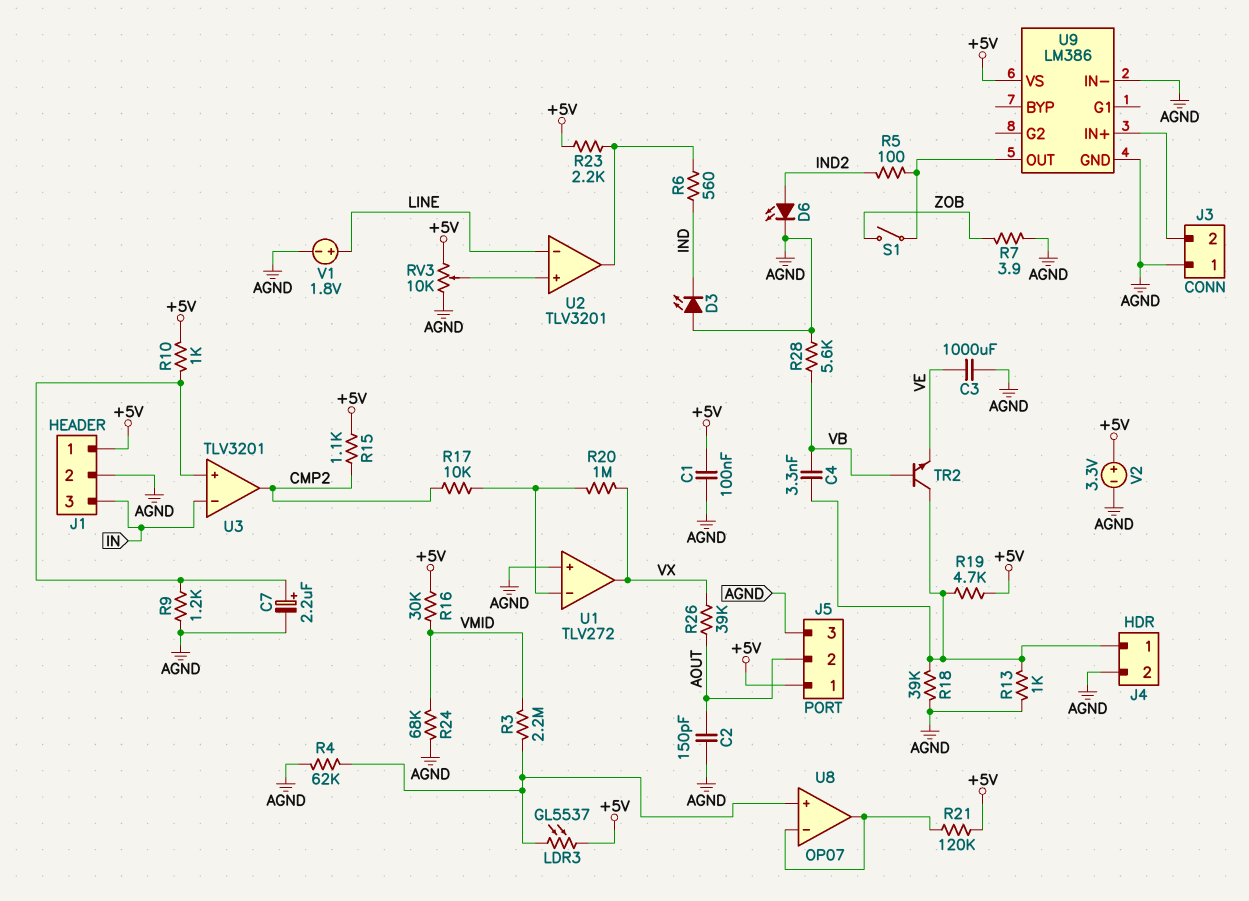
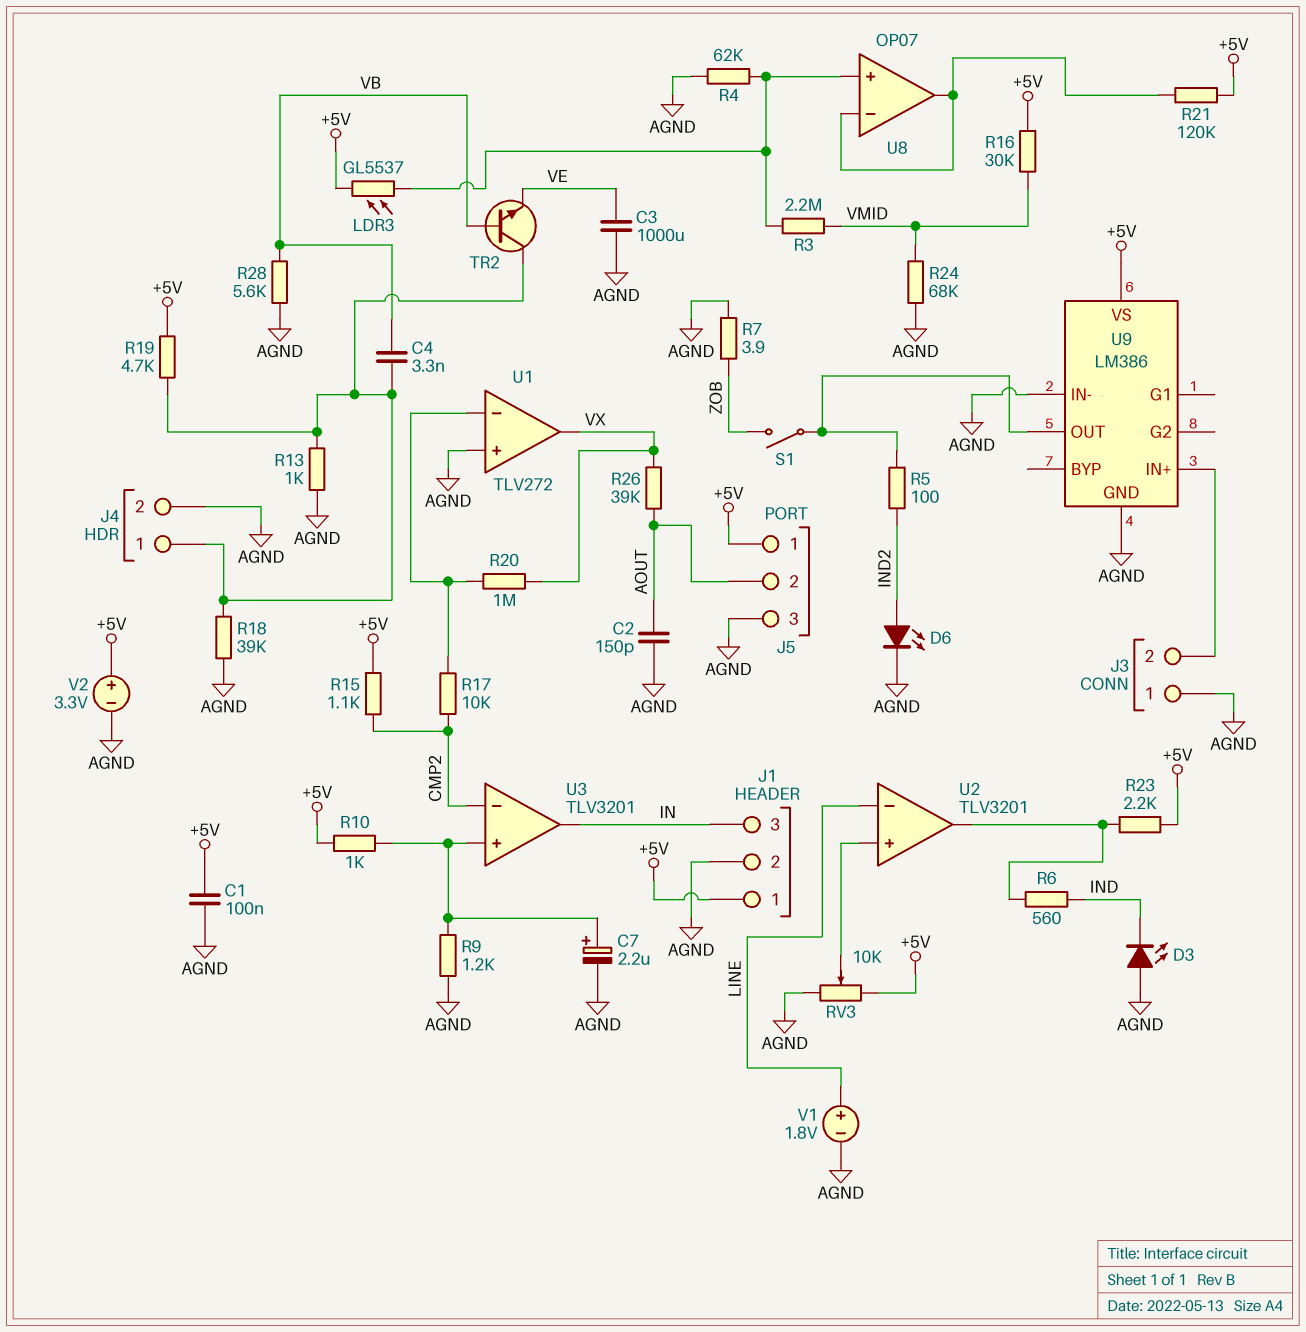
U3 pin in-: IN -> CMP2
U3 pin out: CMP2 -> IN

